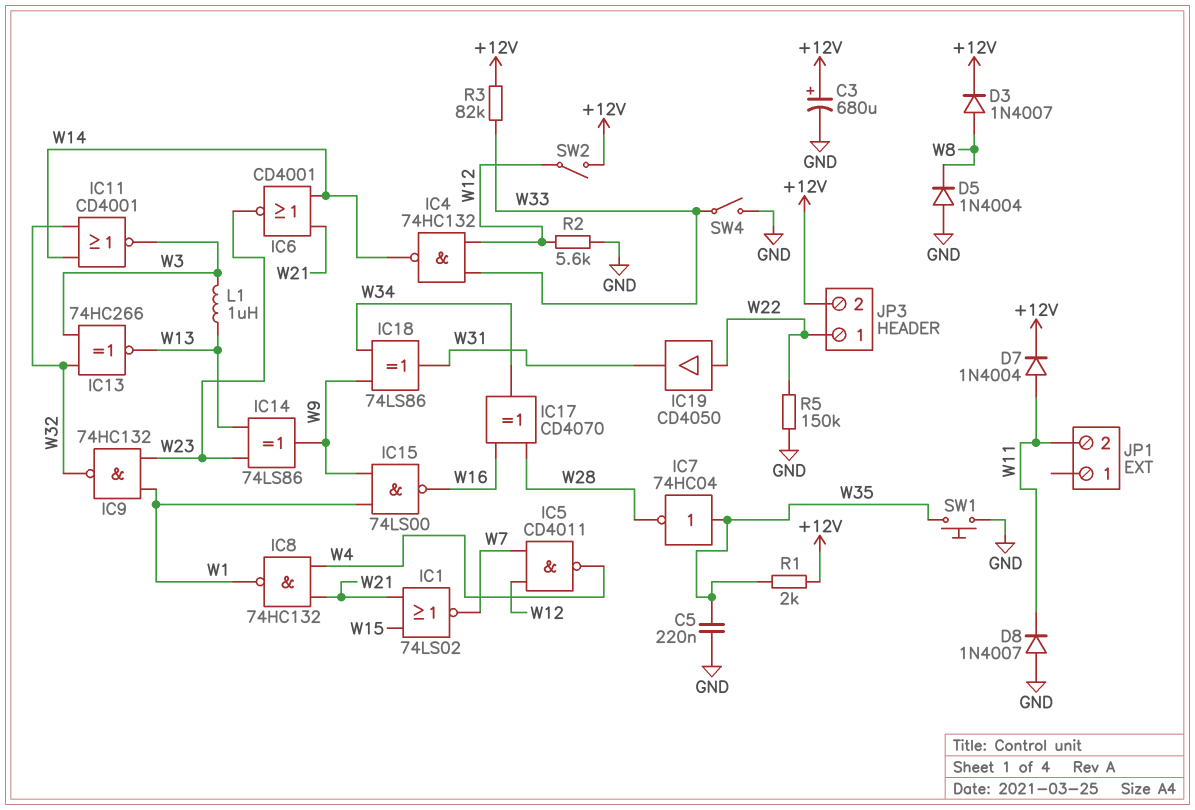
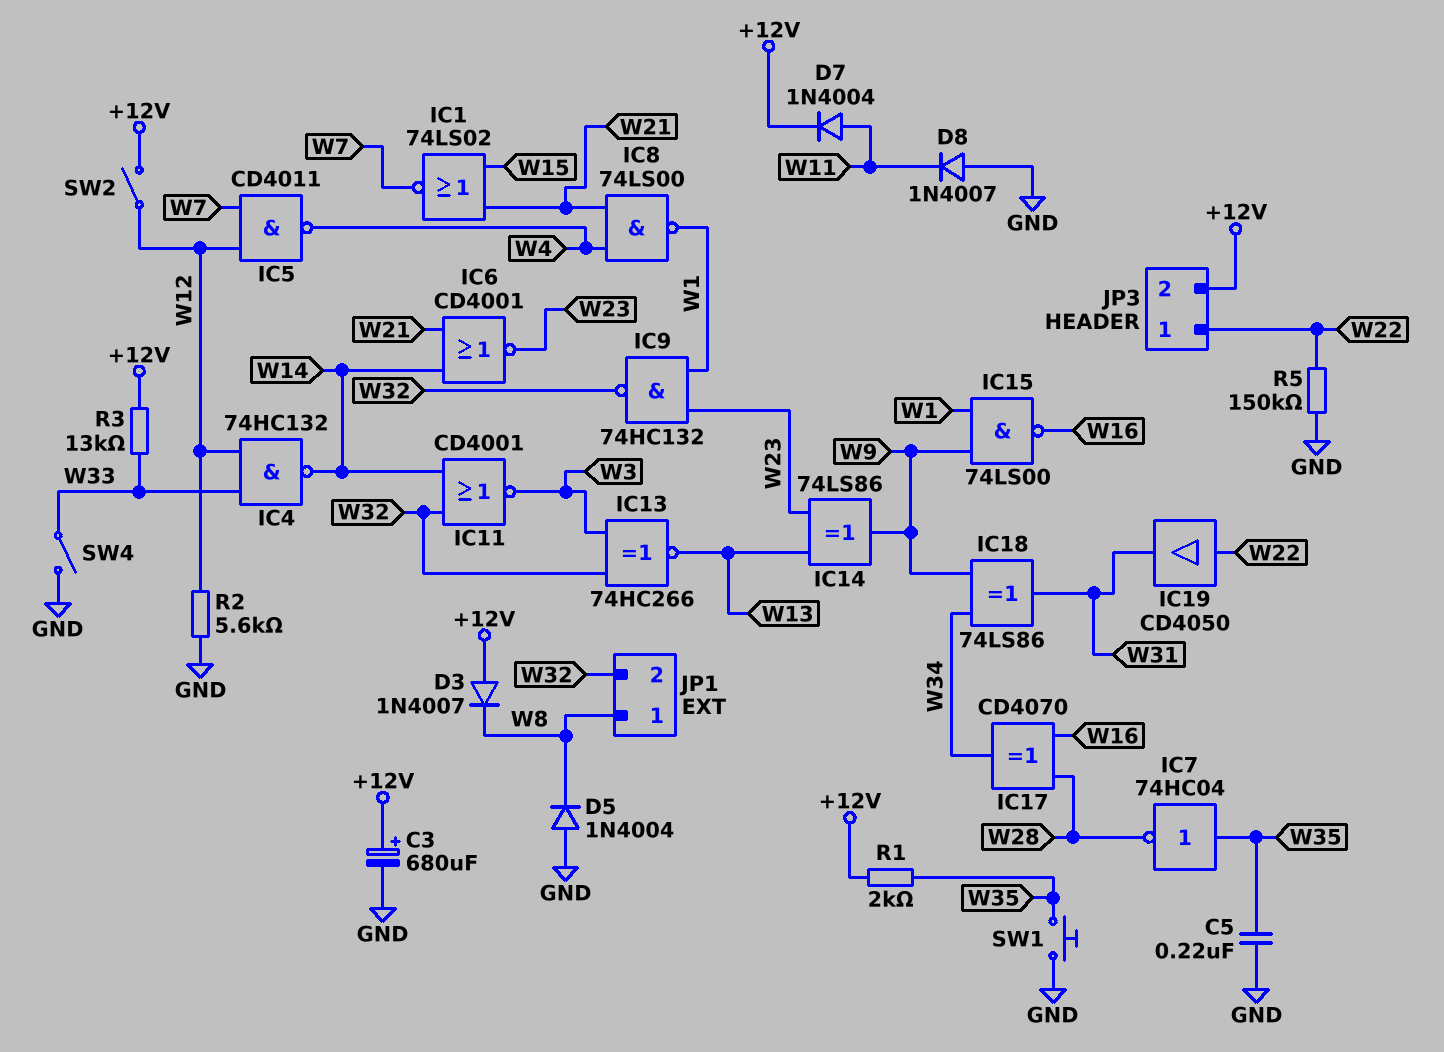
D3: diode 1N4007 (A W8, K +12V) -> diode 1N4007 (A +12V, K W8)
IC8: NAND 74HC132 (in W4, in W21, out W1) -> NAND 74LS00 (in W4, in W21, out W1)
JP1 pin 1: none -> W8
JP1 pin 2: W11 -> W32
L1: 1uH (W3, W13) -> none
R3: 82k (+12V, W33) -> 13k (+12V, W33)

